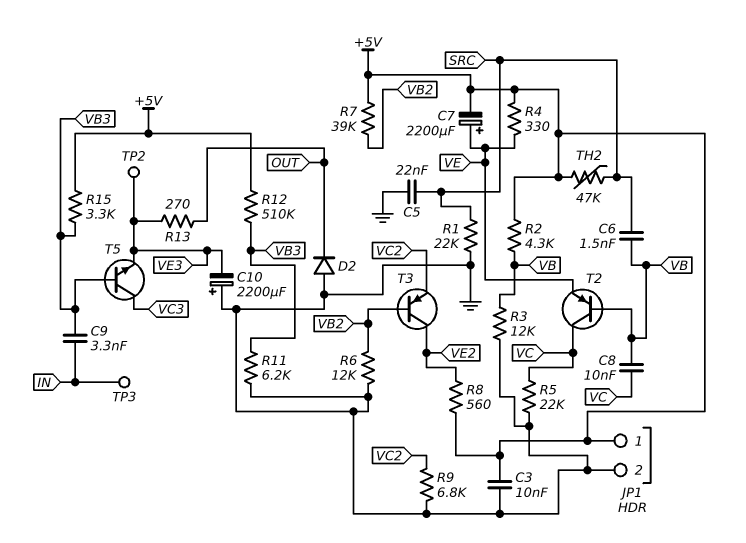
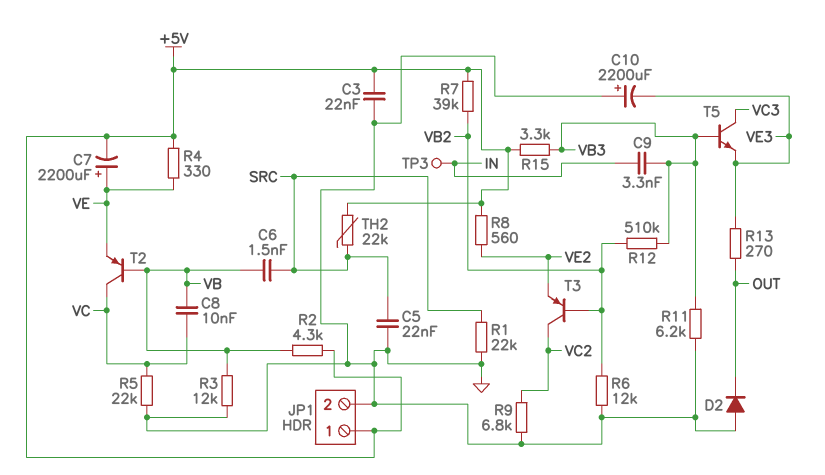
C3: 10nF (+5V, GND) -> 22nF (+5V, GND)
R12: 510k (+5V, VB3) -> 510k (VB2, VB3)
T3: PNP (B VB2, C VE2, E VC2) -> PNP (B VB2, C VC2, E VE2)
TH2: 47k (+5V, SRC) -> 22k (+5V, SRC)
TP2: test point (VE3) -> none

